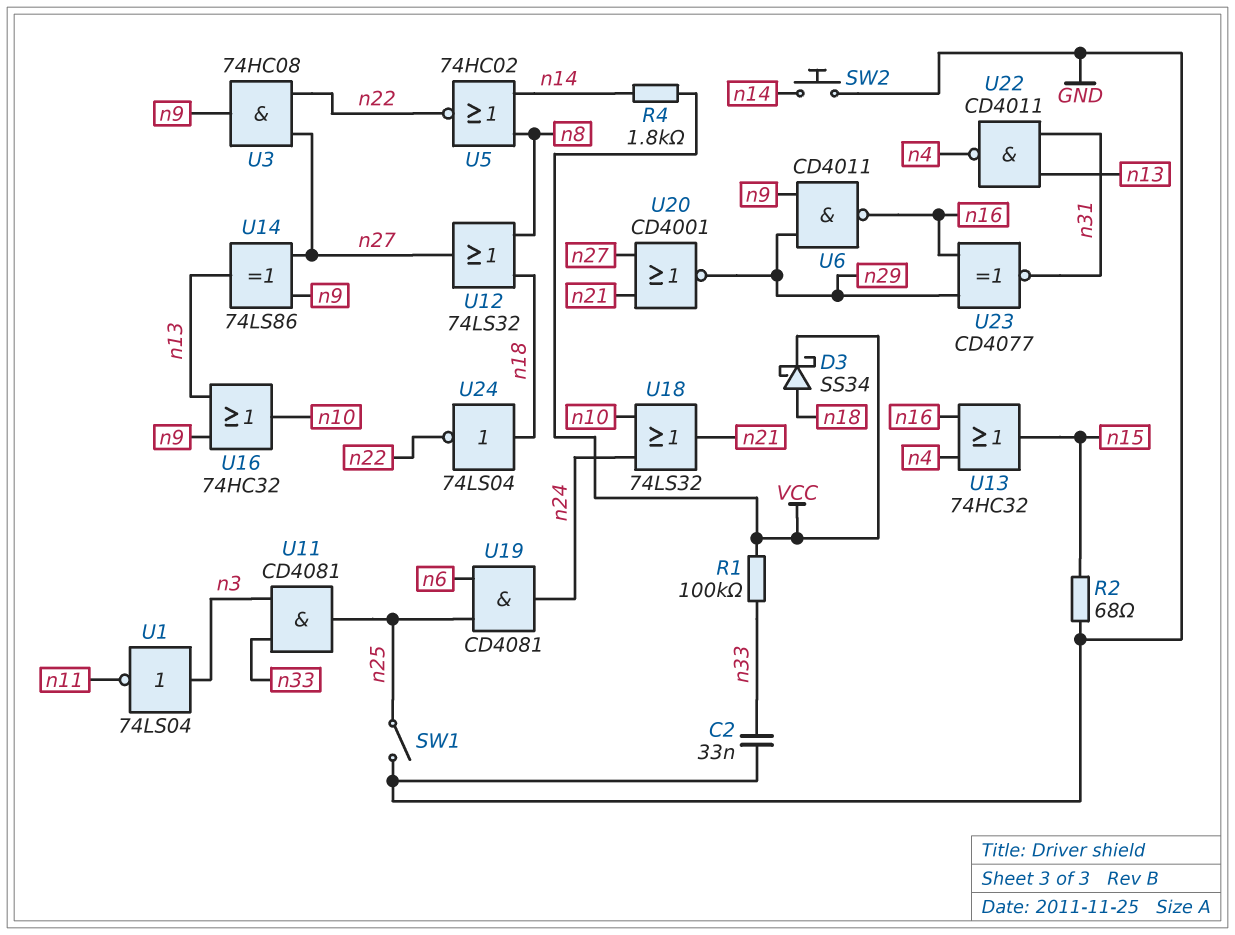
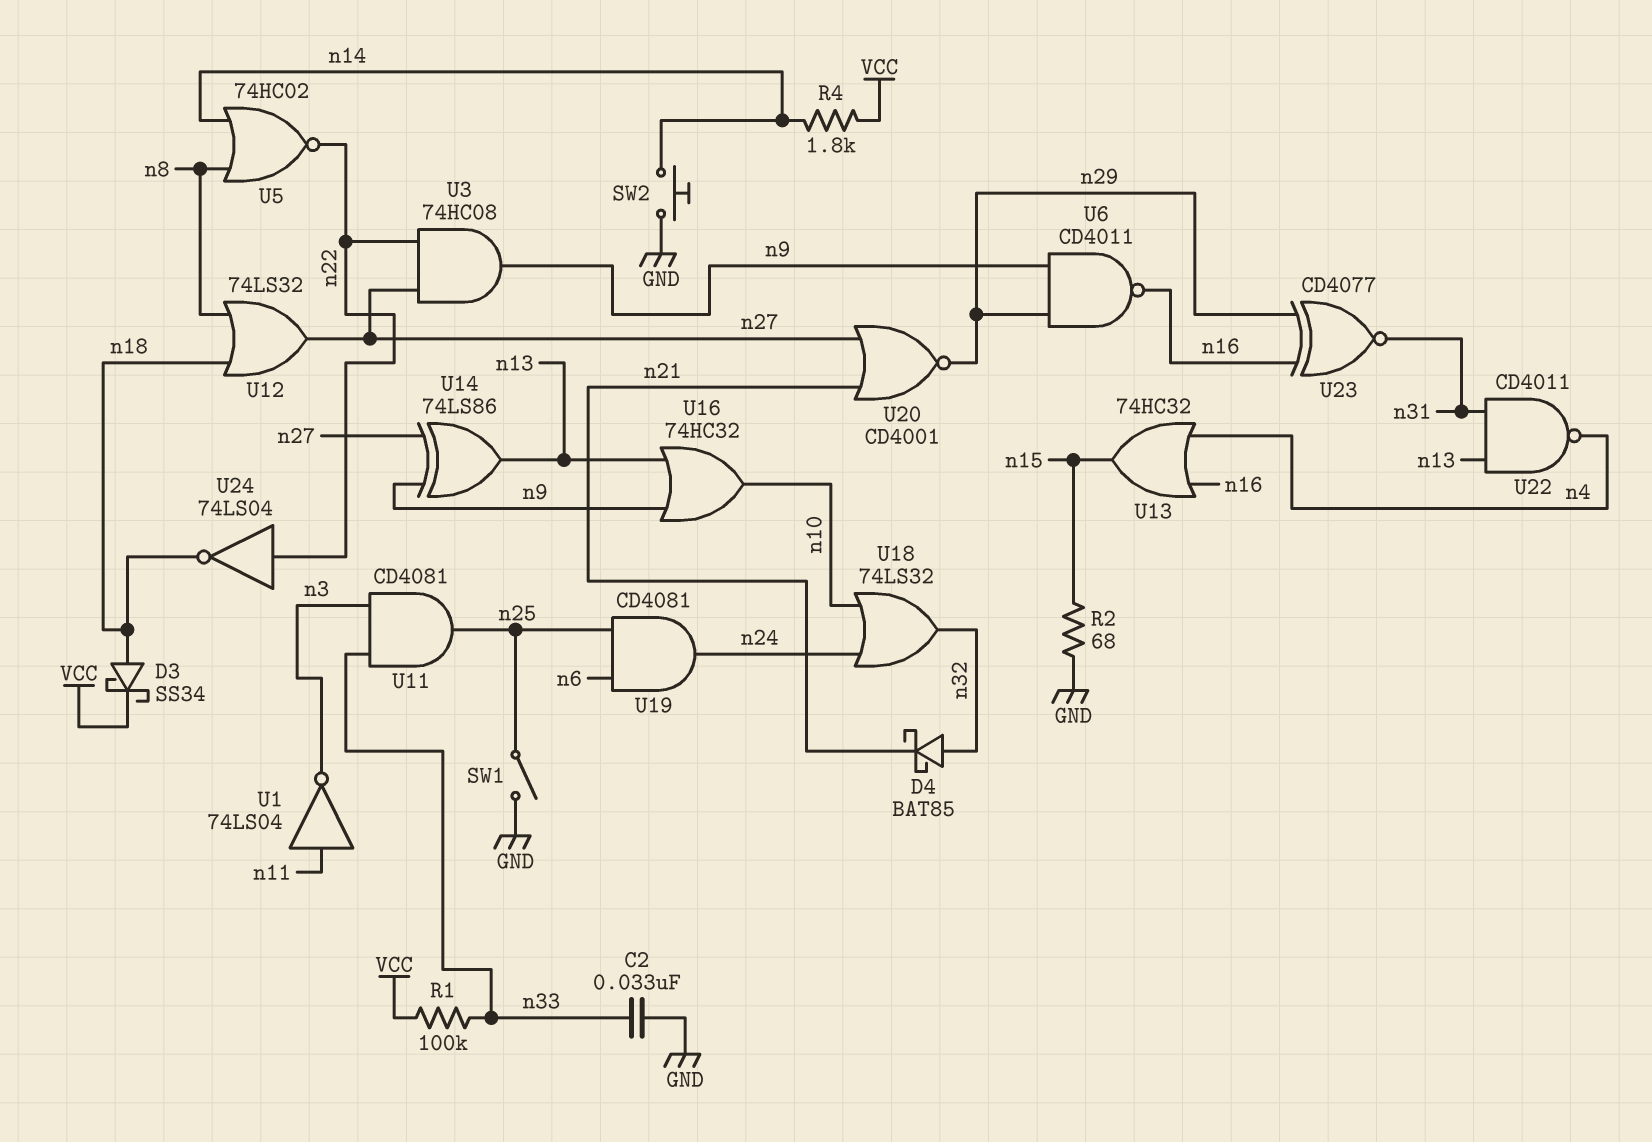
D4: none -> schottky BAT85 (A n32, K n21)
U1: NOT 74LS04 (in n3, out n11) -> NOT 74LS04 (in n11, out n3)
U18: OR 74LS32 (in n10, in n24, out n21) -> OR 74LS32 (in n10, in n24, out n32)
U24: NOT 74LS04 (in n18, out n22) -> NOT 74LS04 (in n22, out n18)

